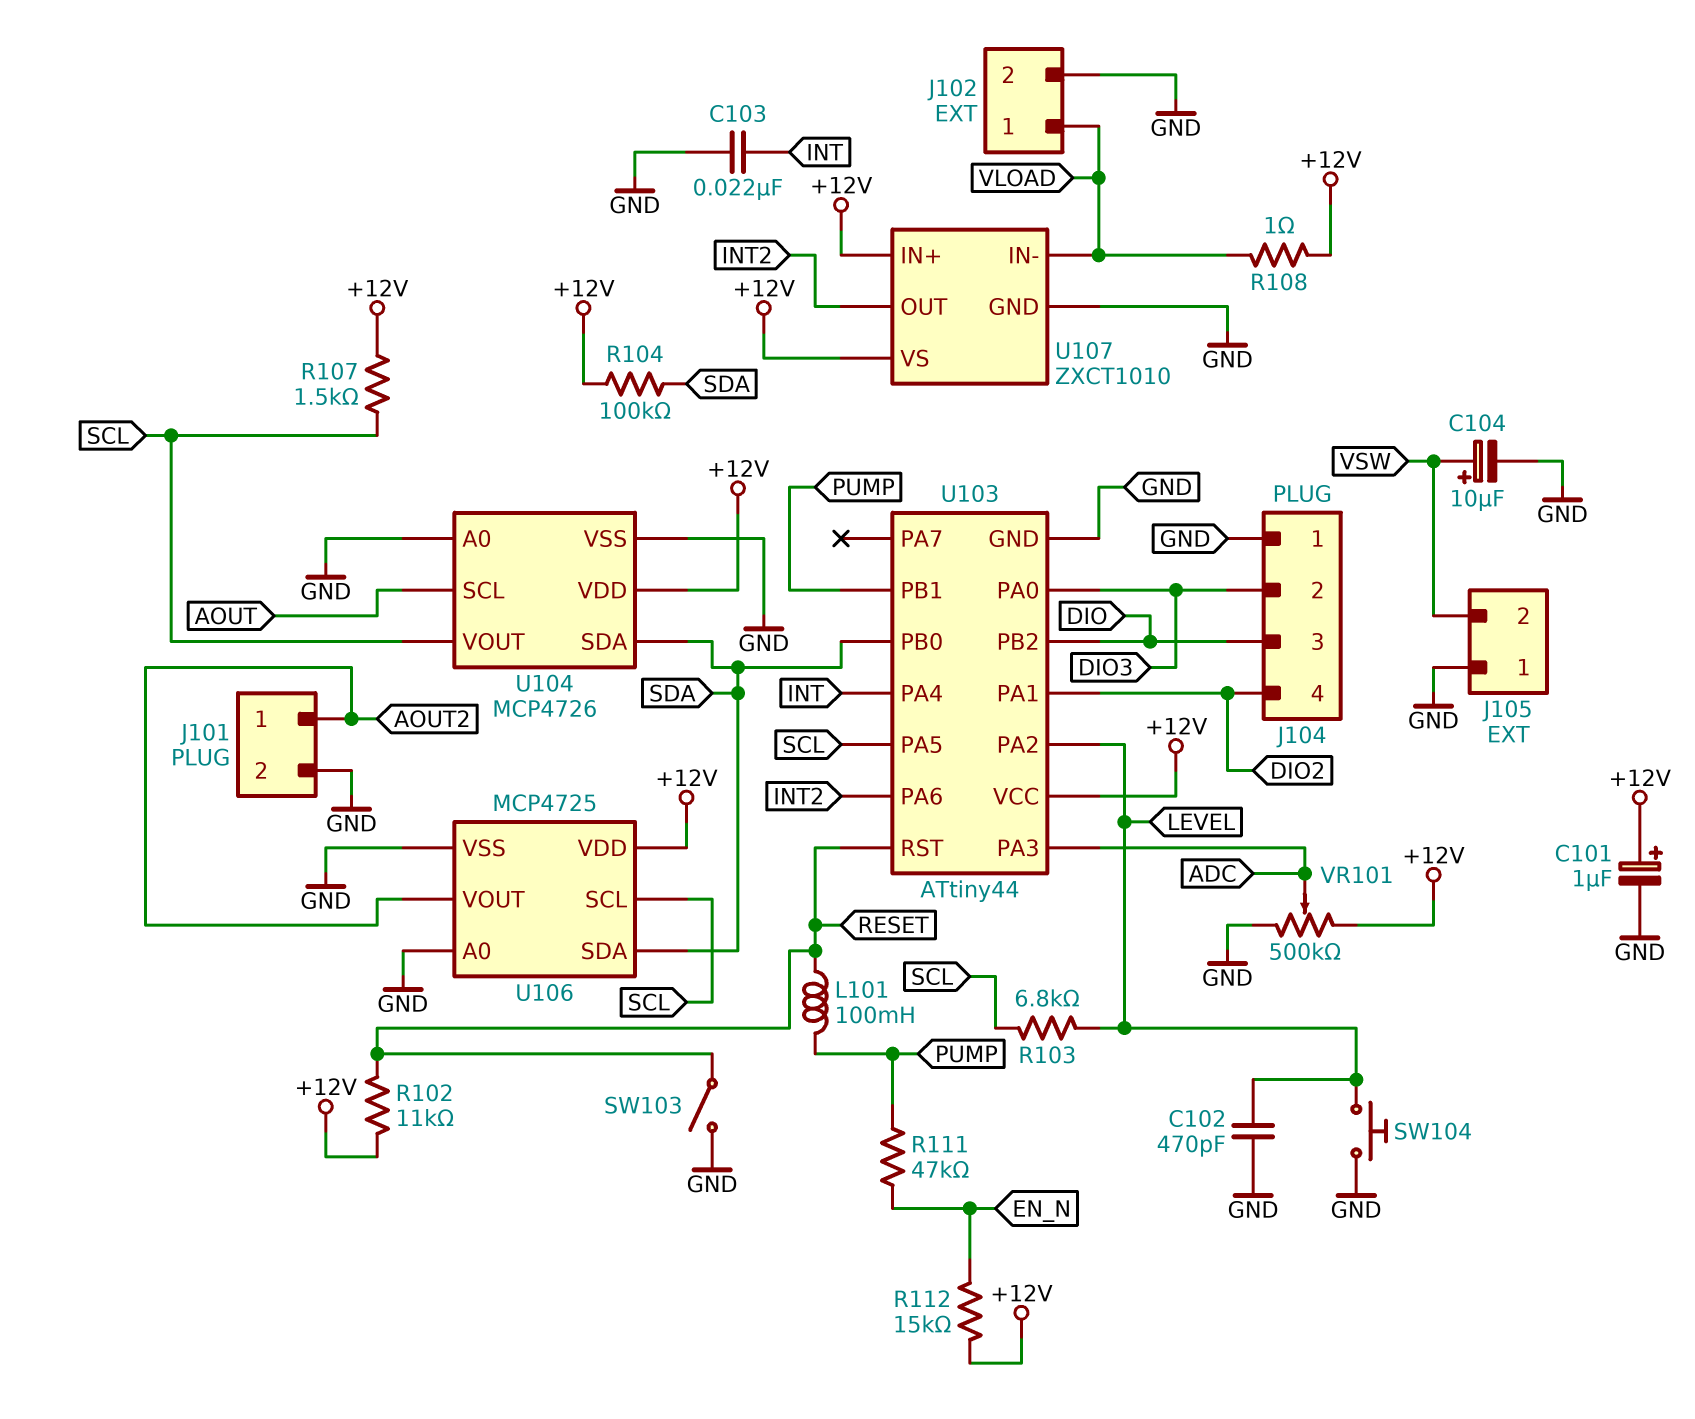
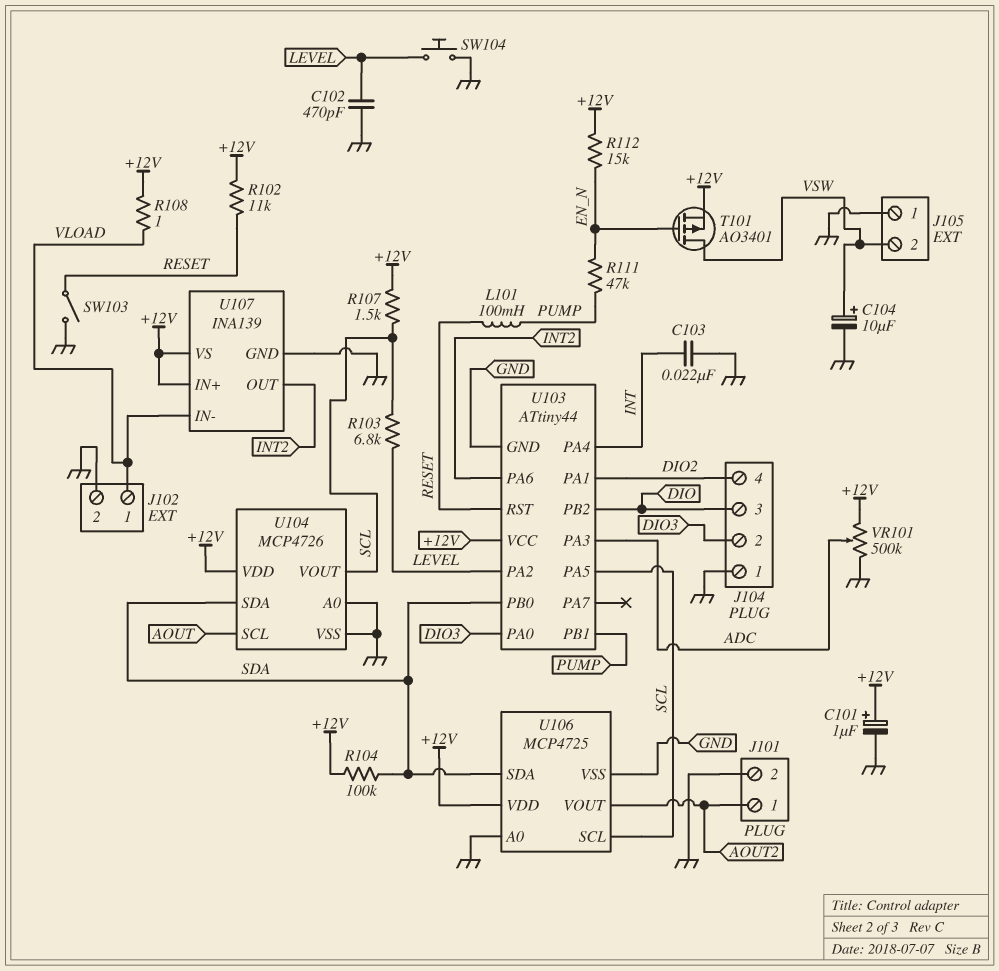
T101: none -> PMOS AO3401 (G EN_N, D VSW, S +12V)
U107: ZXCT1010 -> INA139

